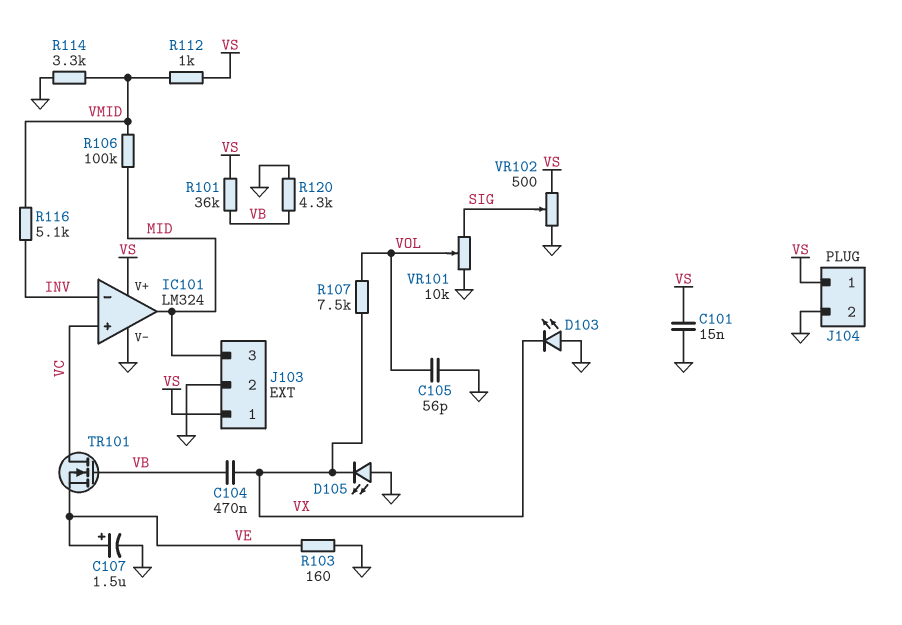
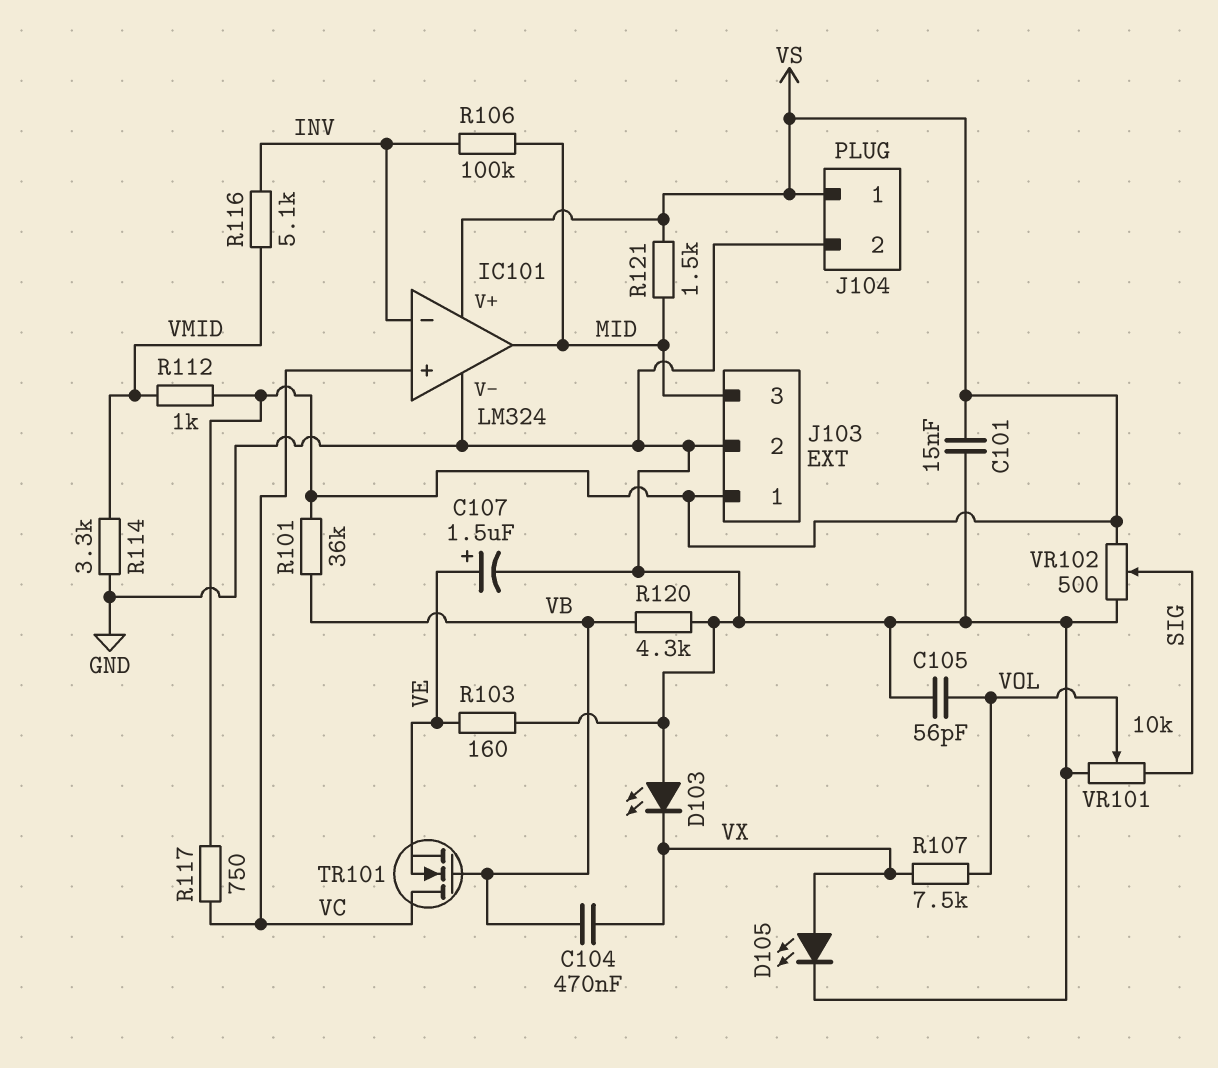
D105: LED (A GND, K VX) -> LED (A VX, K GND)
R106: 100k (MID, VMID) -> 100k (INV, MID)
R117: none -> 750 (VC, VS)
R121: none -> 1.5k (MID, VS)

